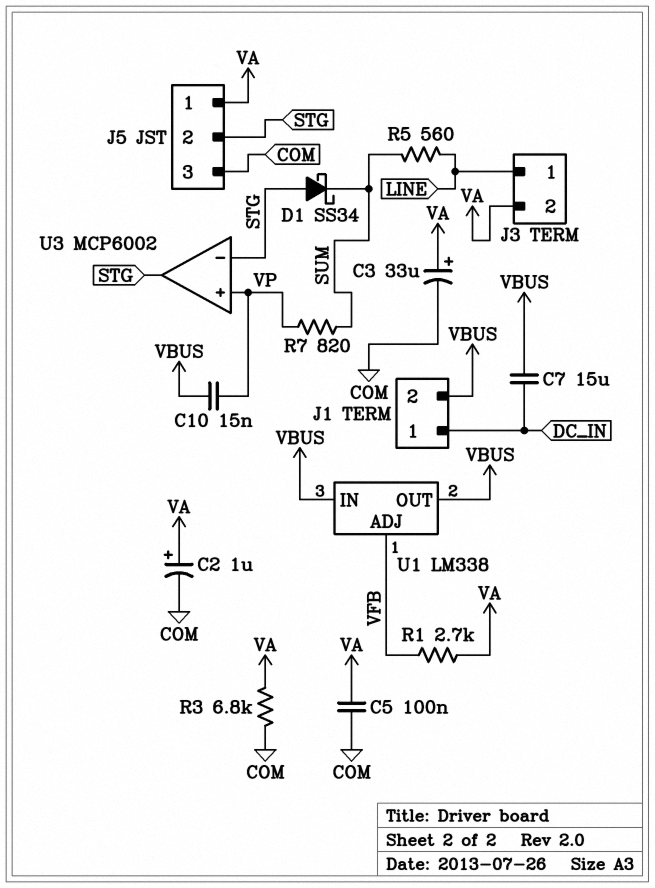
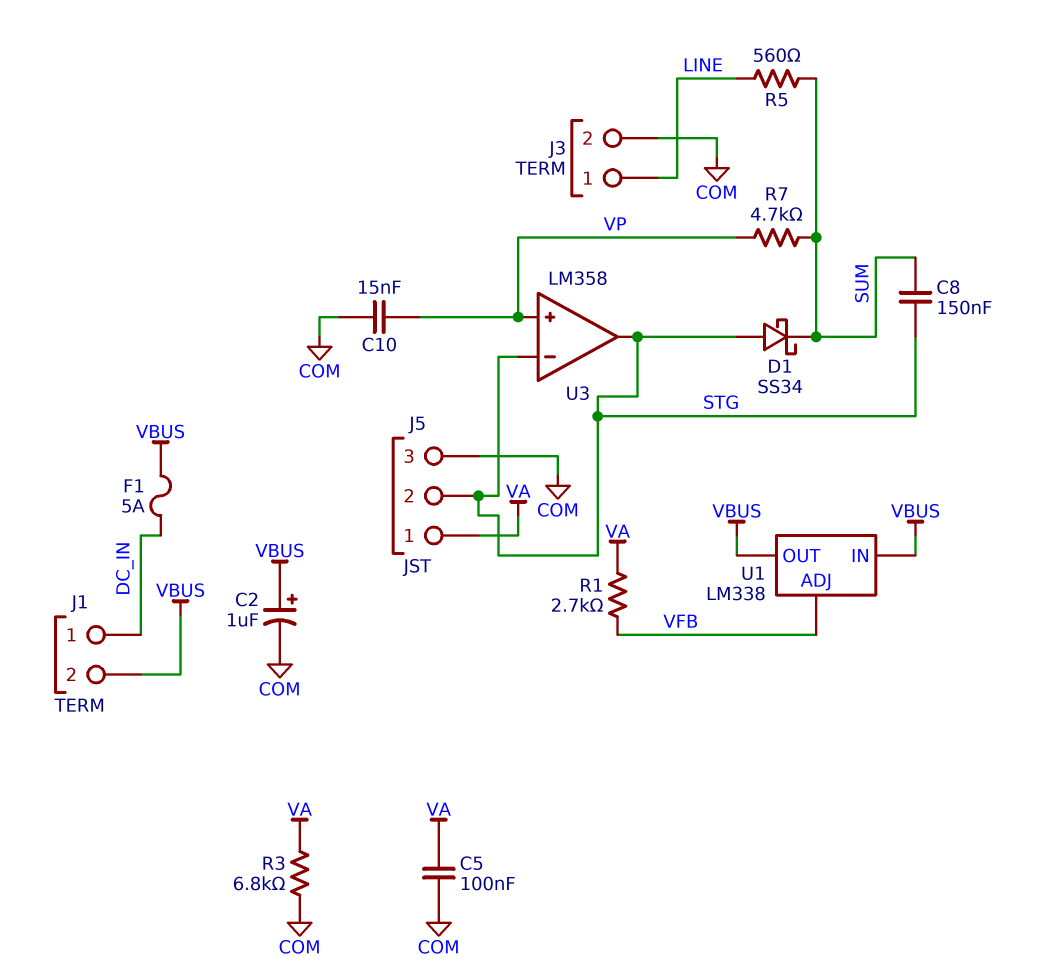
C2: 1uF (plus VA, minus COM) -> 1uF (plus VBUS, minus COM)
C3: 33uF (plus VA, minus COM) -> none
C7: 15uF (DC_IN, VBUS) -> none
C8: none -> 150nF (STG, SUM)
C10: 15nF (VBUS, VP) -> 15nF (COM, VP)
F1: none -> 5A (DC_IN, VBUS)
J3 pin 2: VA -> COM
R7: 820 (SUM, VP) -> 4.7k (SUM, VP)
U3: MCP6002 -> LM358

